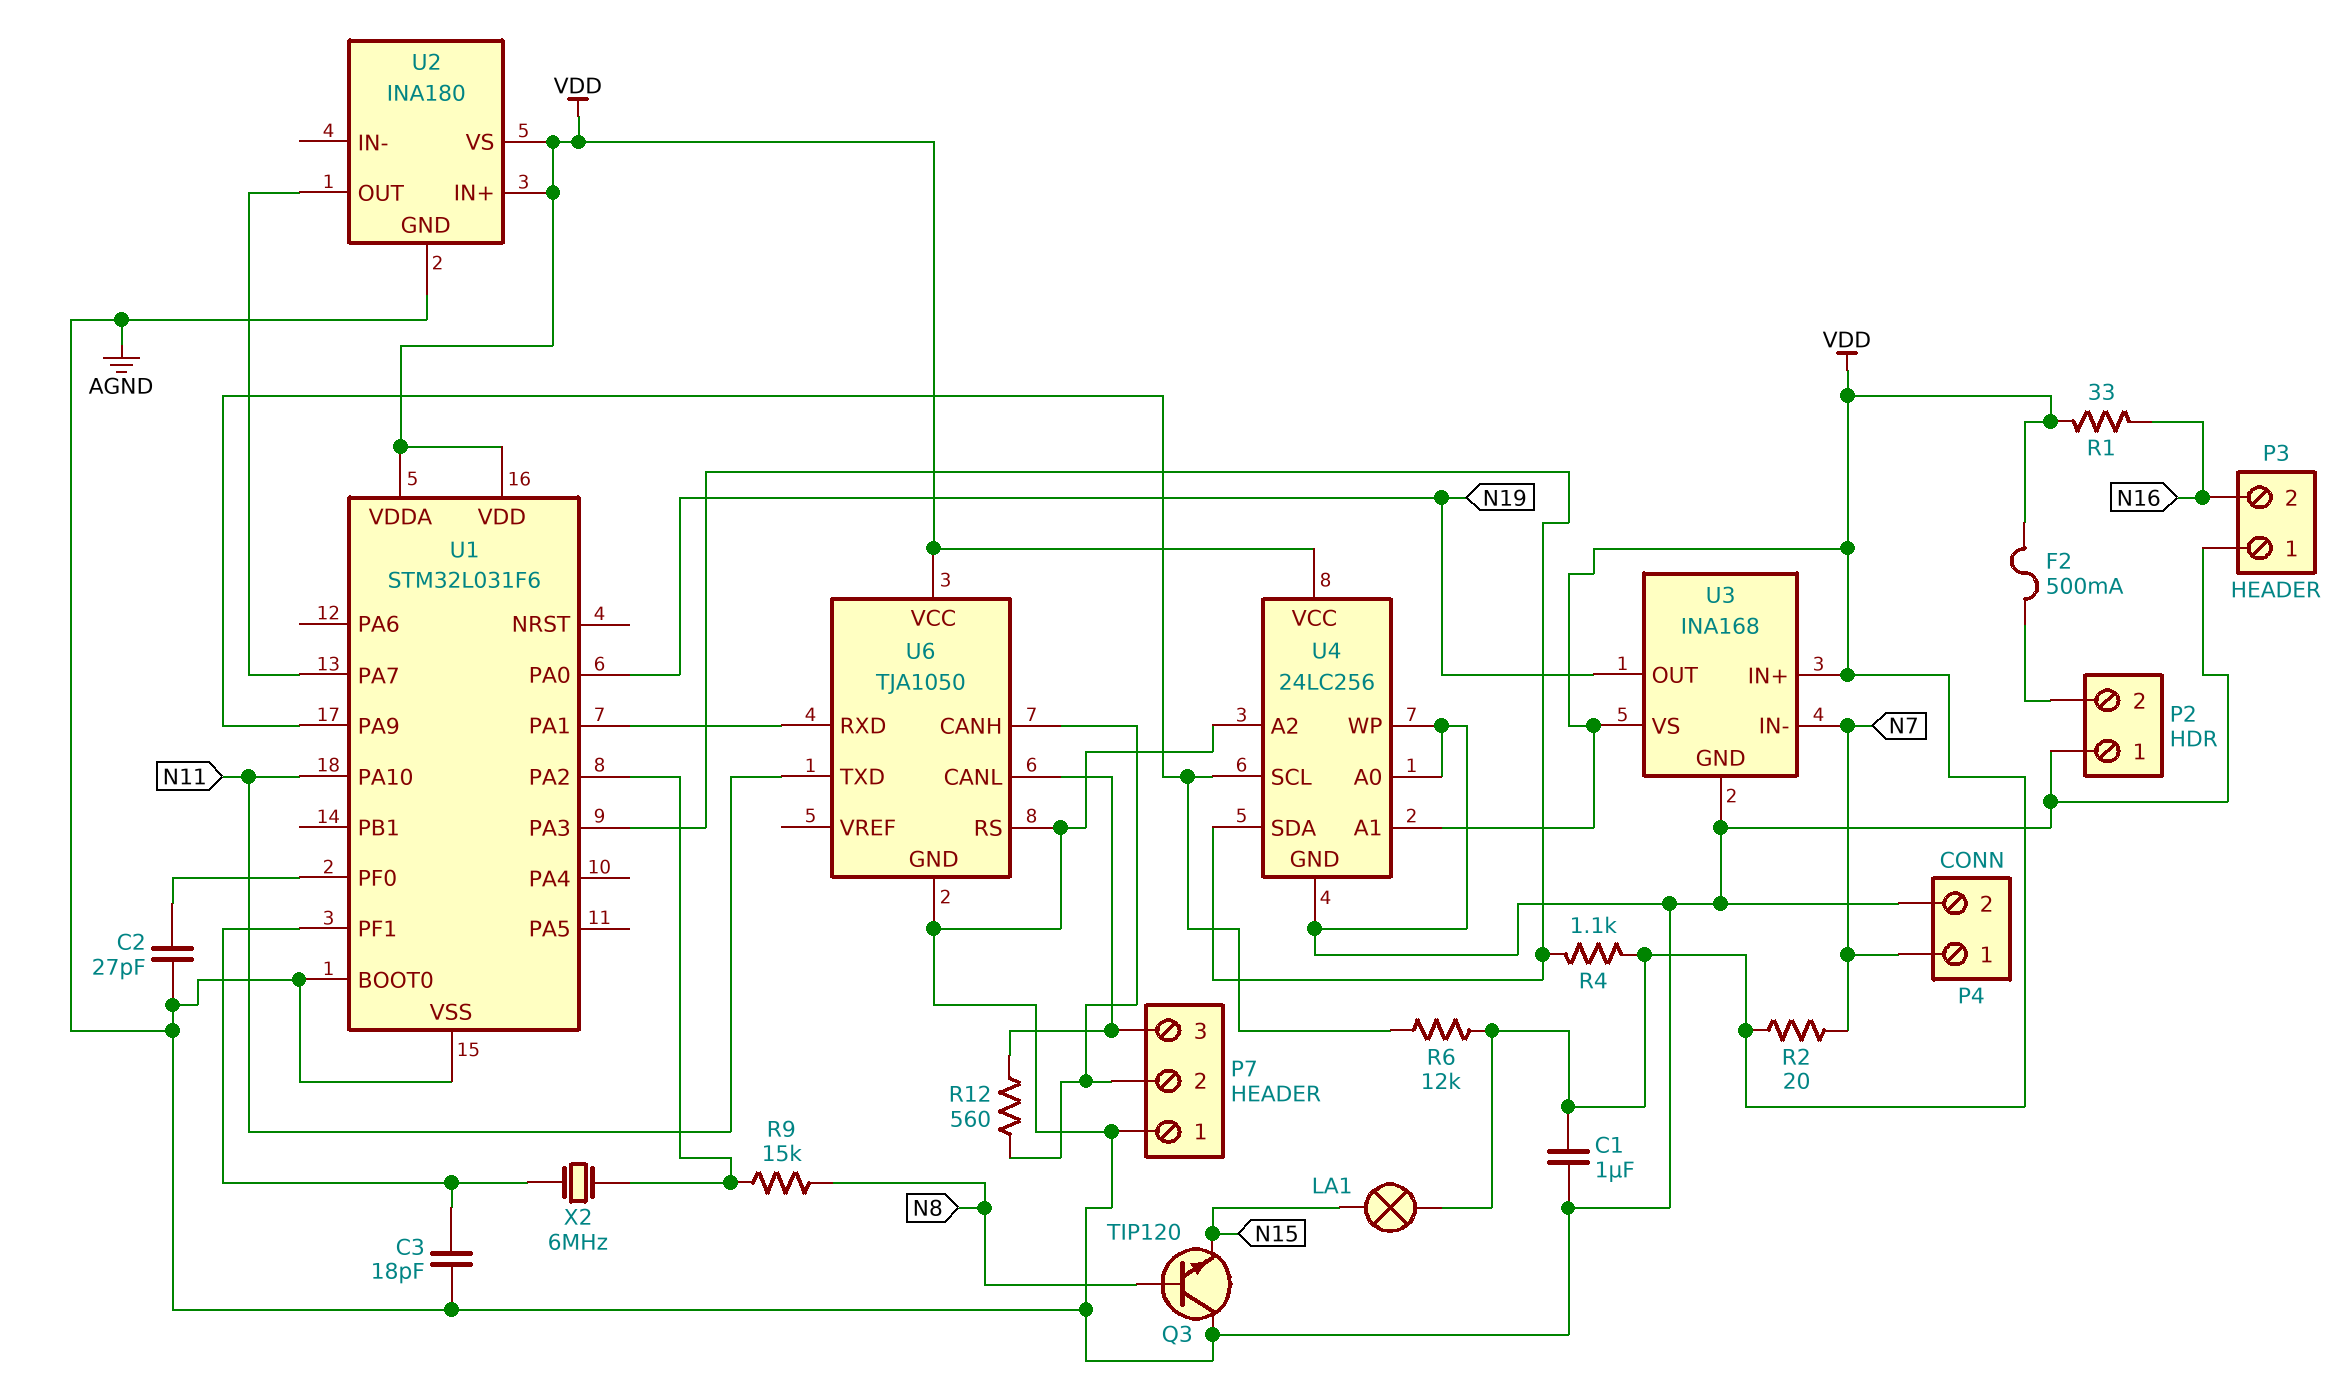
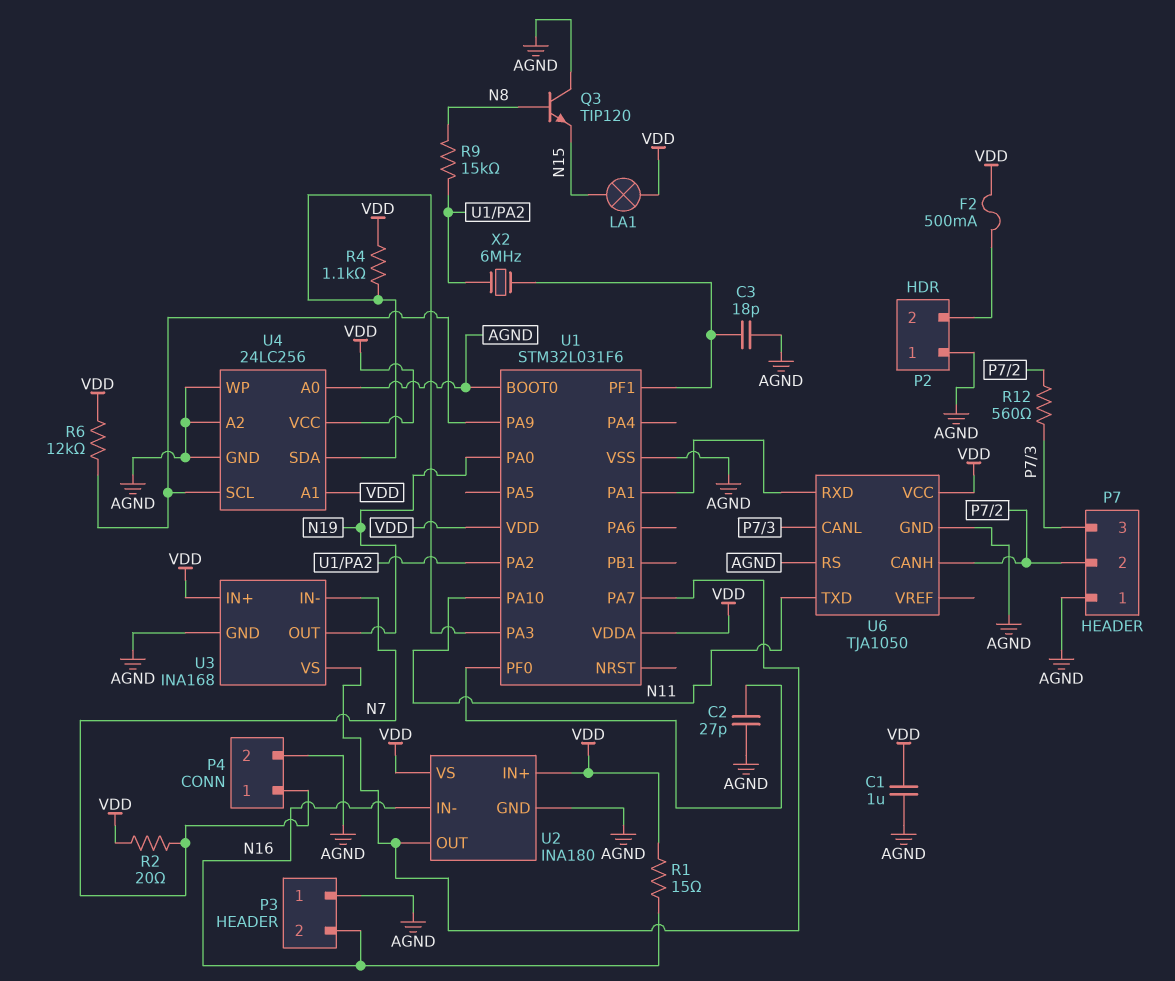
R1: 33 (N16, VDD) -> 15 (N16, VDD)
U2 pin IN-: none -> N16
U3 pin VS: VDD -> U1/PA7

